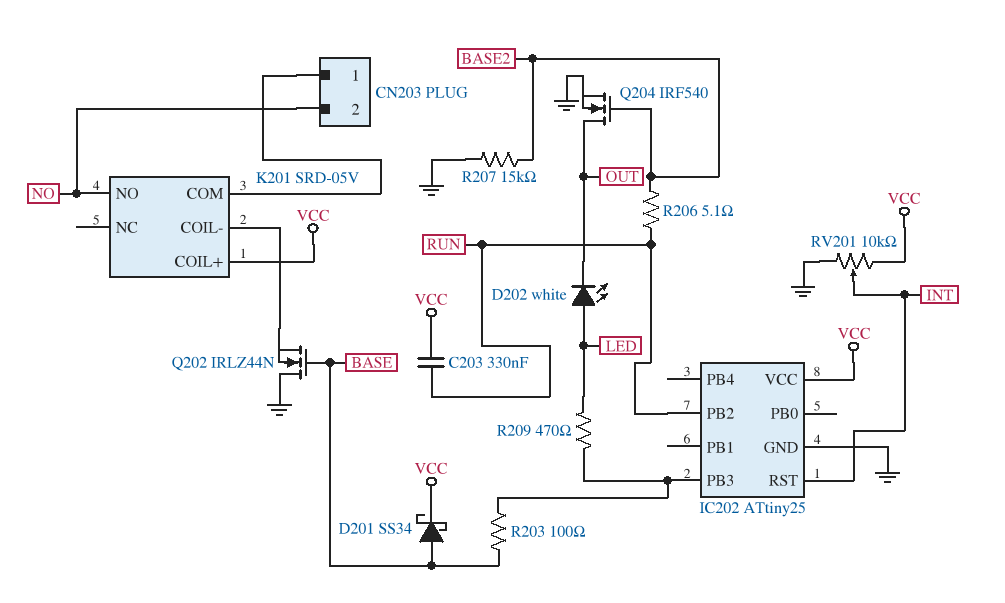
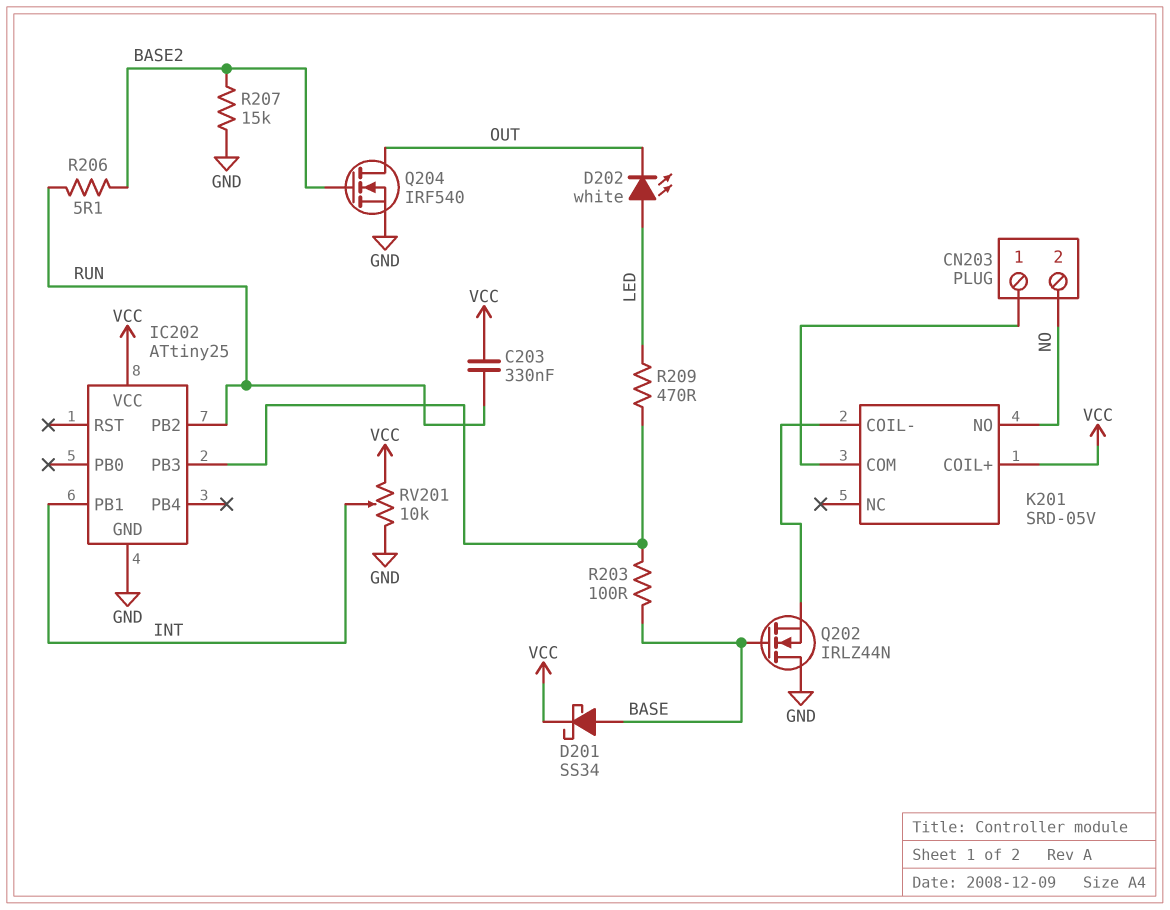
IC202 pin PB1: none -> INT
IC202 pin RST: INT -> none

